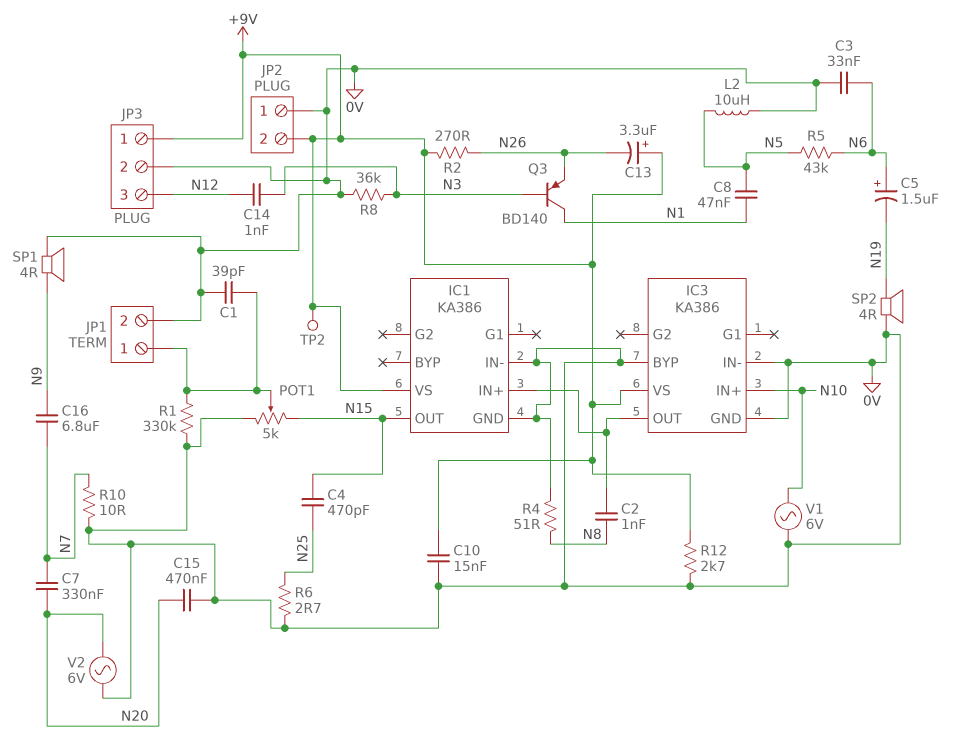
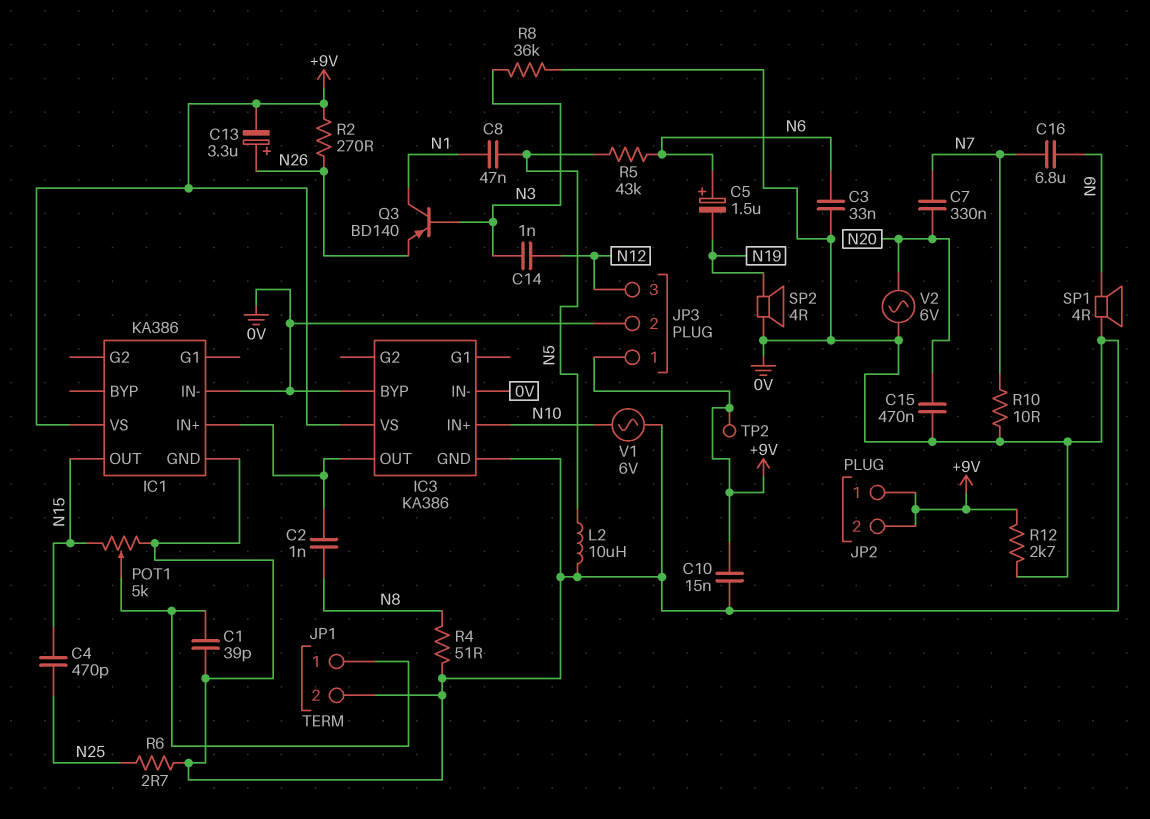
C13: 3.3uF (plus +9V, minus N26) -> 3.3uF (plus N26, minus +9V)
JP2 pin 1: 0V -> +9V
R1: 330k (0V, JP1/1) -> none

